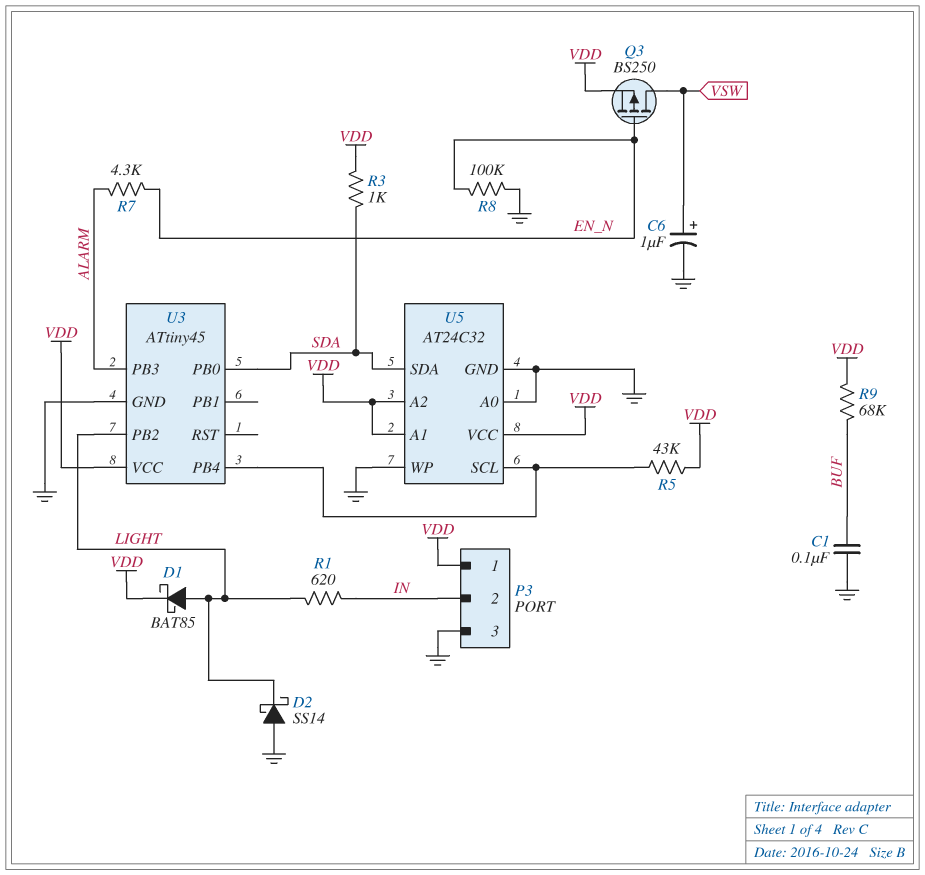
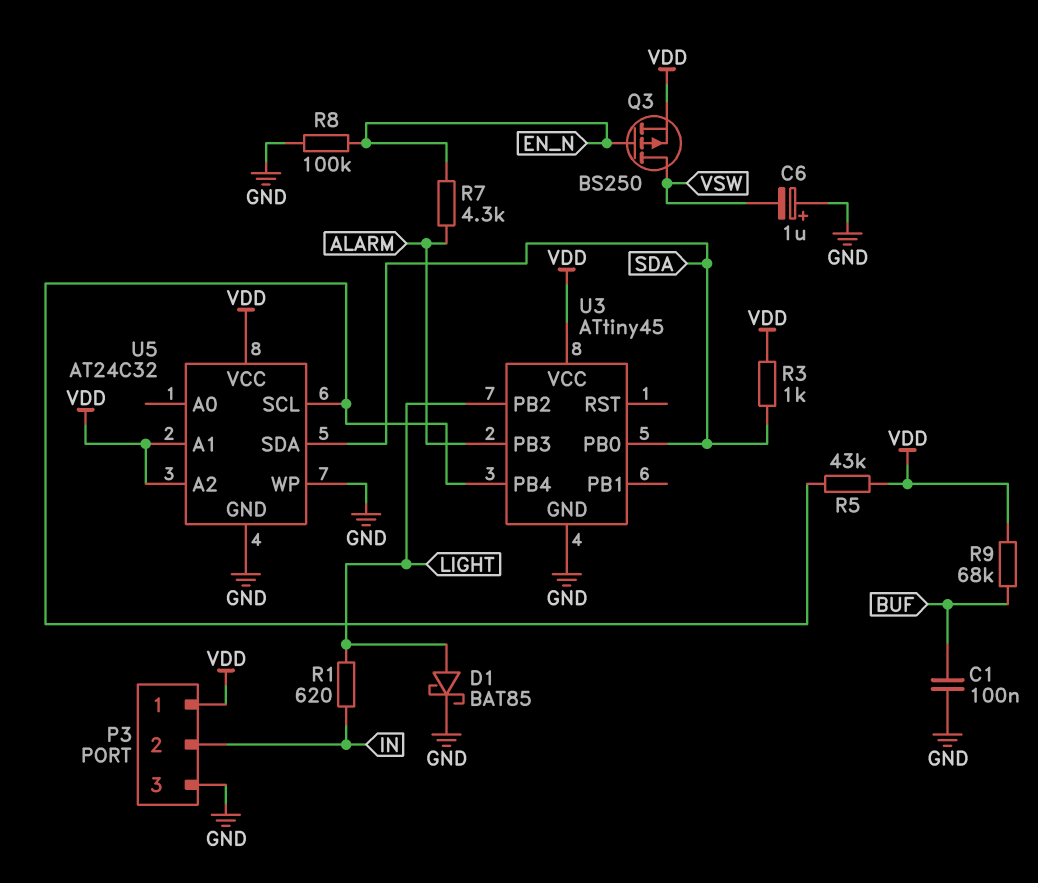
C6: 1uF (plus VSW, minus GND) -> 1uF (plus GND, minus VSW)
D1: schottky BAT85 (A LIGHT, K VDD) -> schottky BAT85 (A LIGHT, K GND)
D2: schottky SS14 (A GND, K LIGHT) -> none
U5 pin A0: GND -> none

